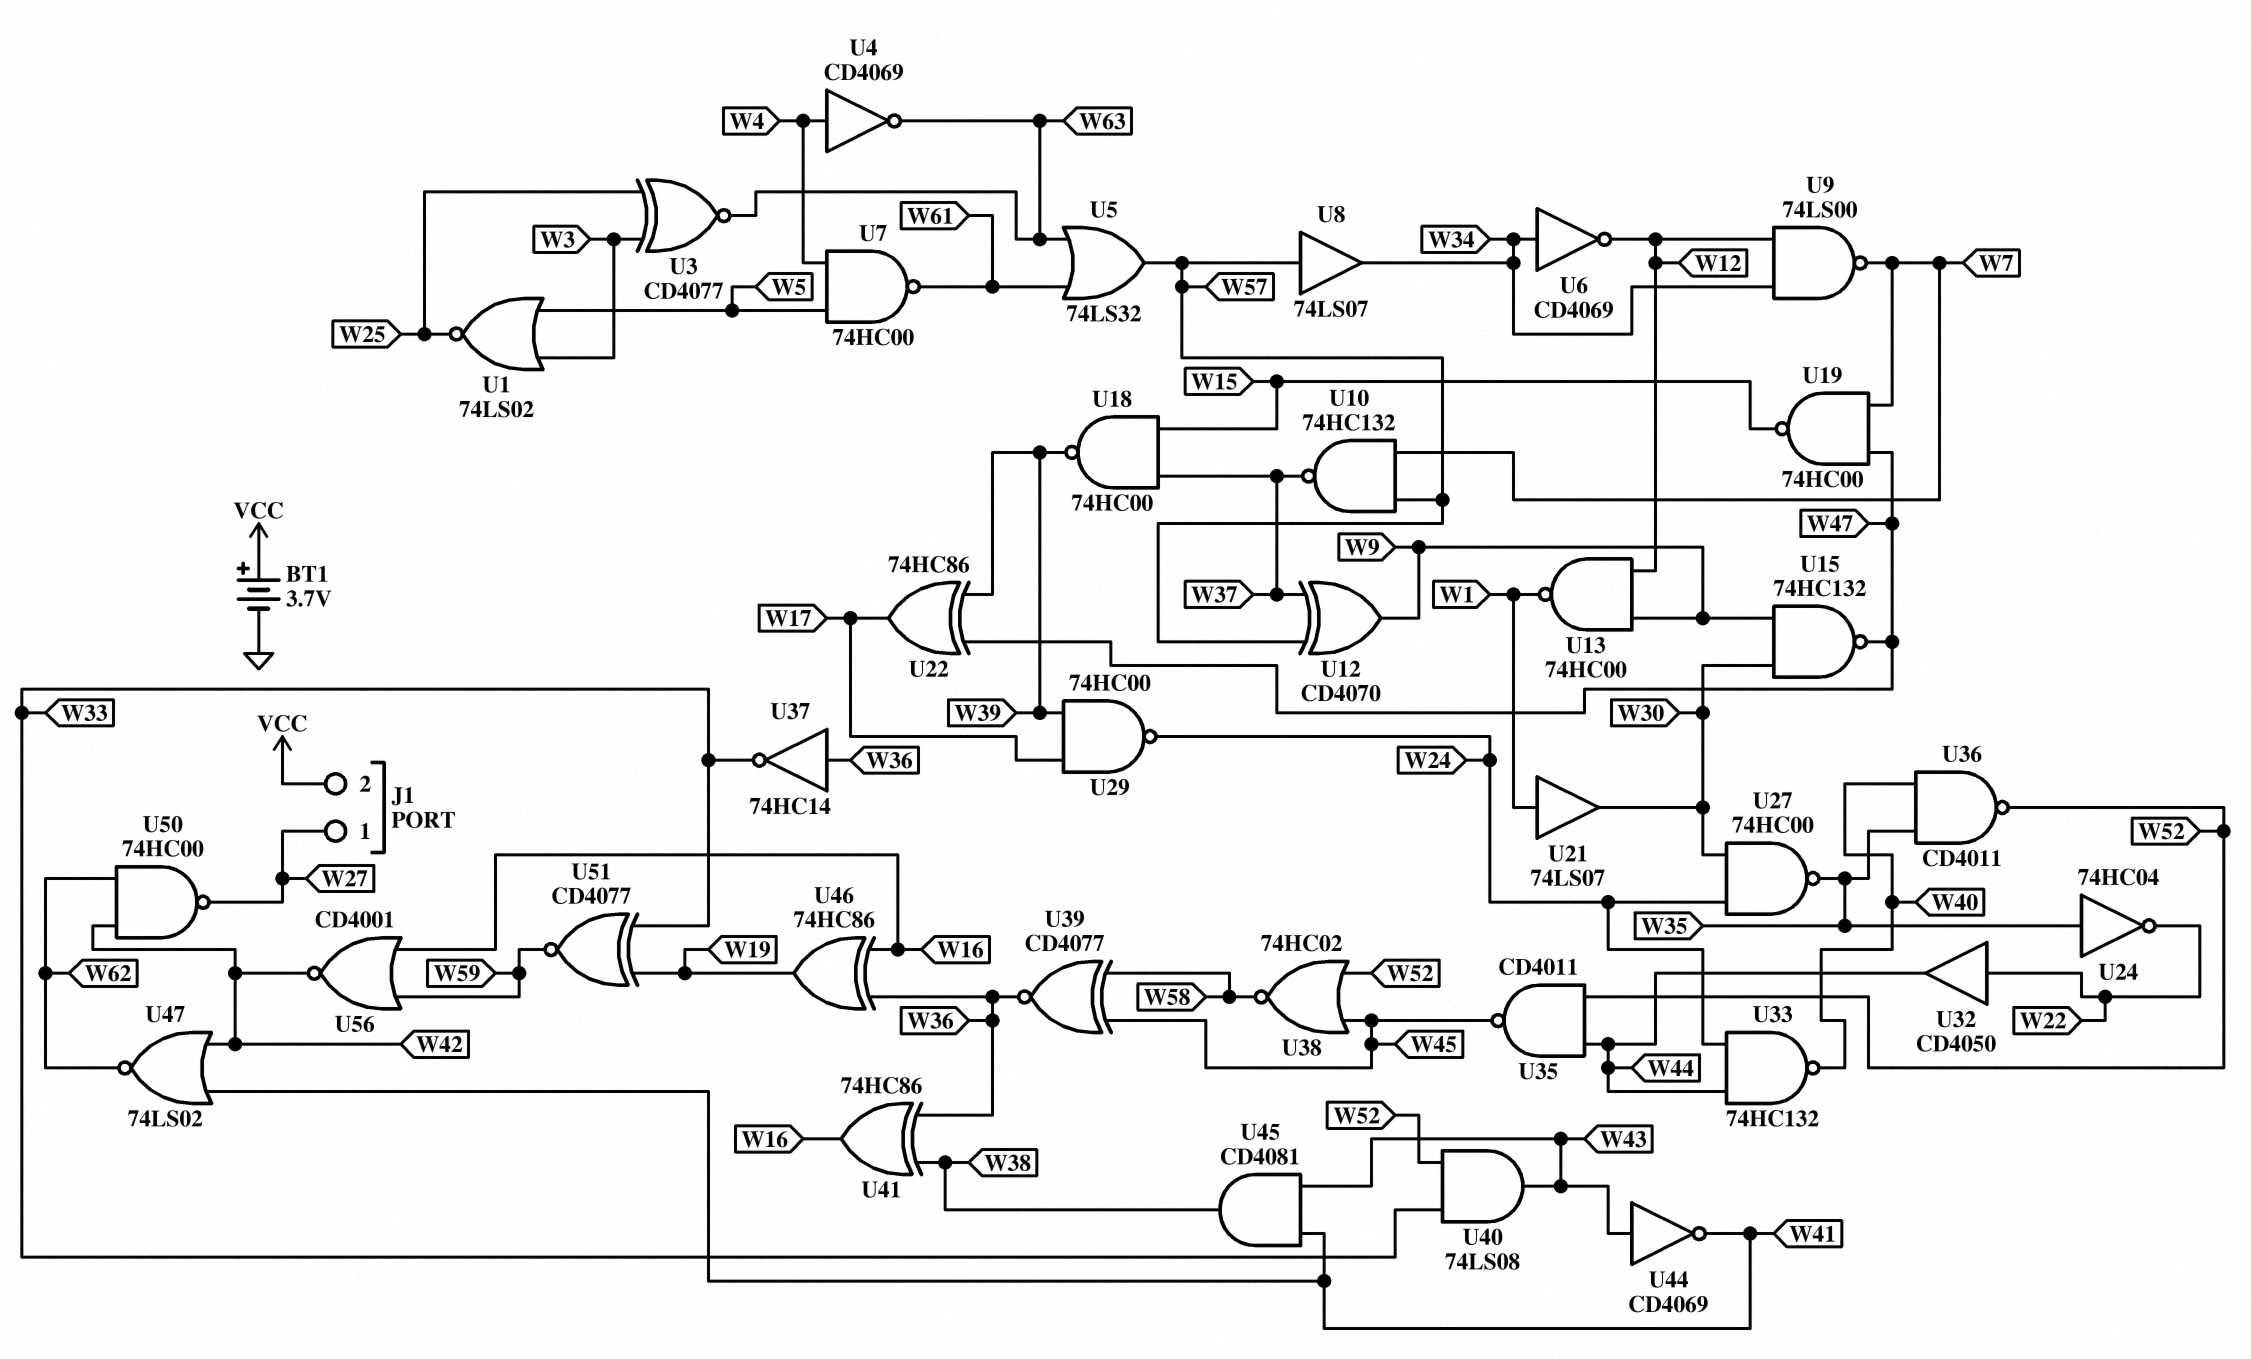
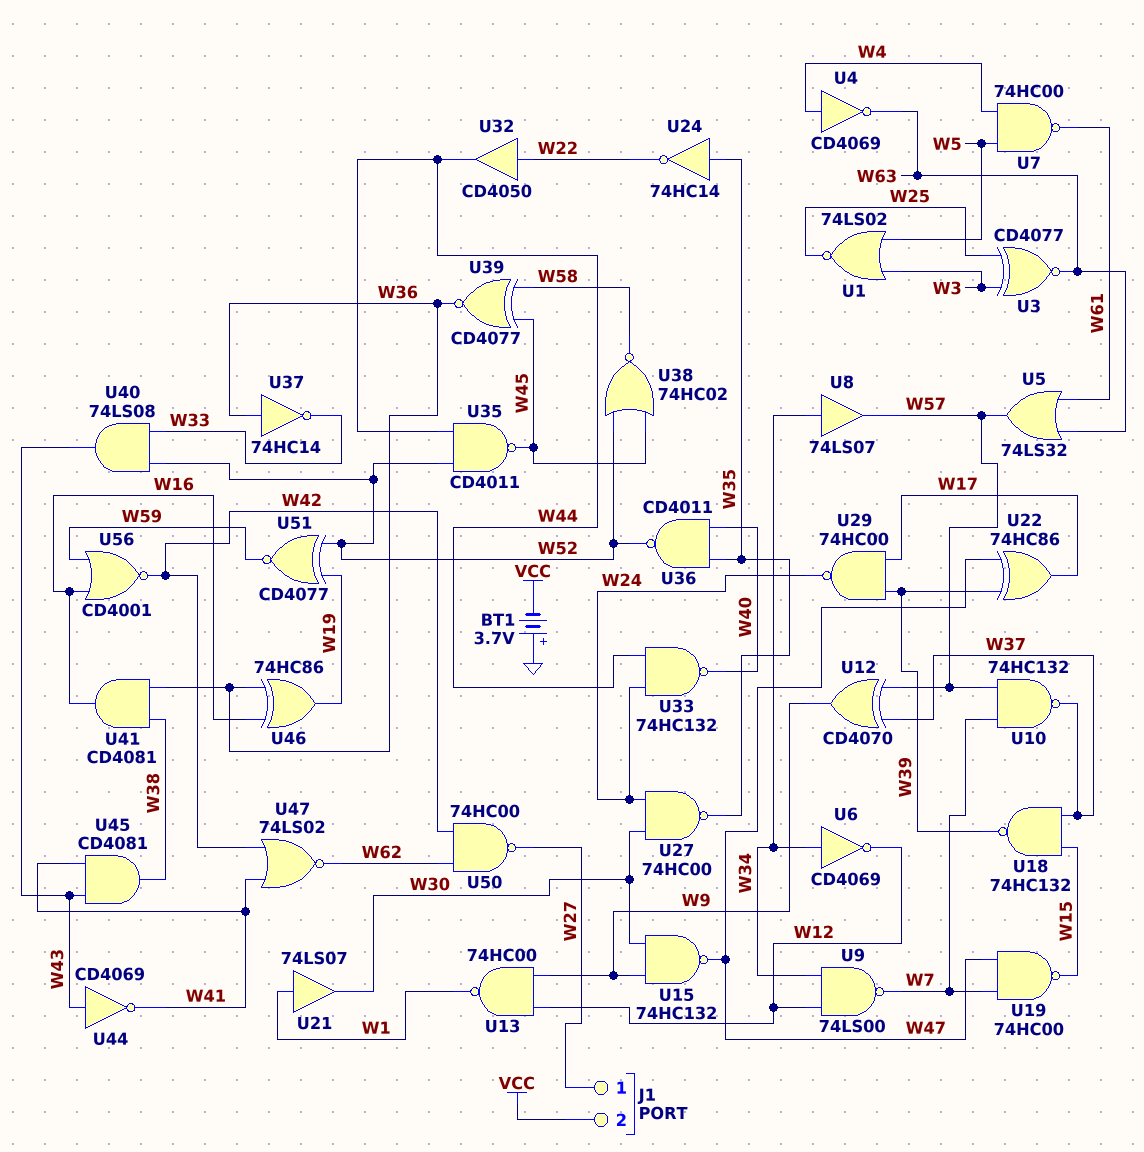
BT1: 3.7V (plus VCC, minus GND) -> 3.7V (plus GND, minus VCC)
U8: buffer 74LS07 (in W57, out W34) -> buffer 74LS07 (in W34, out W57)
U18: NAND 74HC00 (in W15, in W37, out W39) -> NAND 74HC132 (in W15, in W37, out W39)
U24: NOT 74HC04 (in W35, out W22) -> NOT 74HC14 (in W35, out W22)
U41: XOR 74HC86 (in W36, in W38, out W16) -> AND CD4081 (in W36, in W38, out W16)
U51: XNOR CD4077 (in W19, in W33, out W59) -> XNOR CD4077 (in W19, in W52, out W59)

